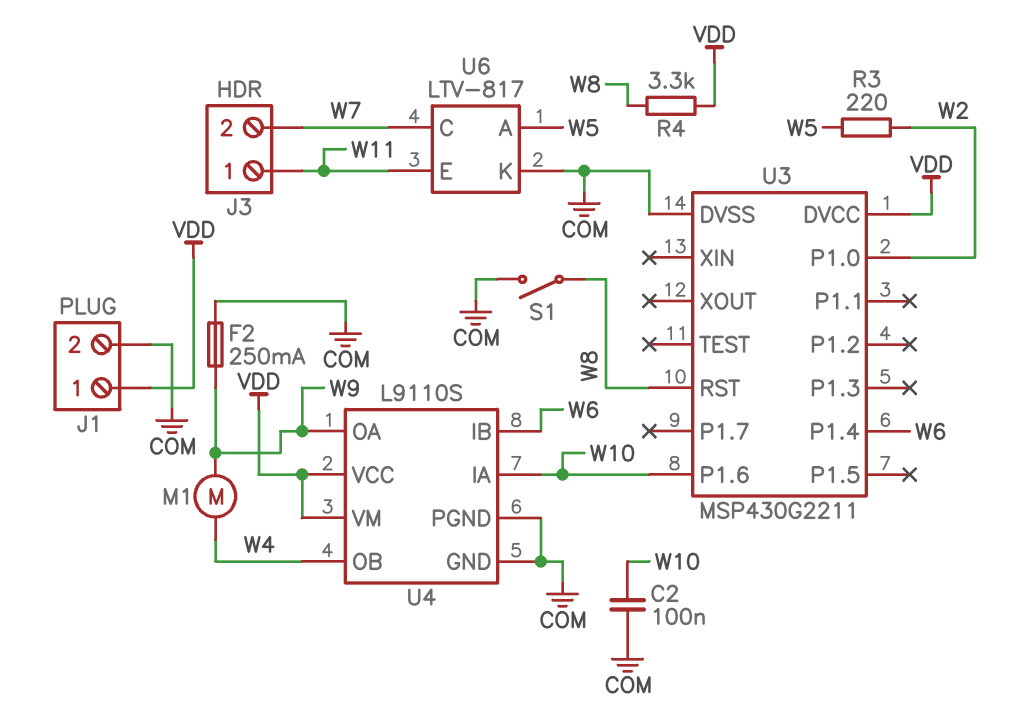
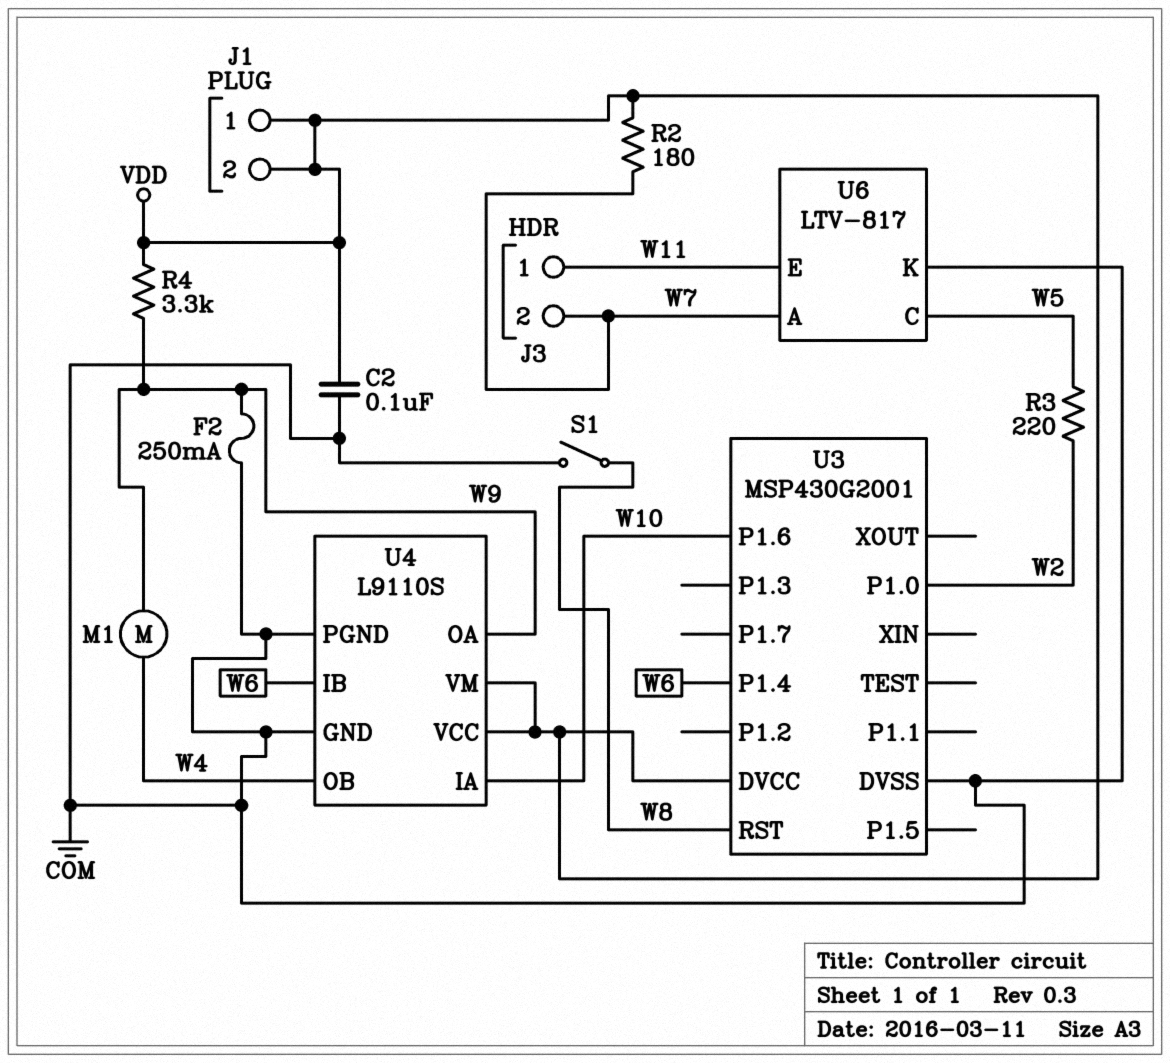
C2: 100nF (COM, W10) -> 100nF (COM, VDD)
J1 pin 2: COM -> VDD
R2: none -> 180 (VDD, W7)
R4: 3.3k (VDD, W8) -> 3.3k (VDD, W9)
U3: MSP430G2211 -> MSP430G2001
U6 pin A: W5 -> W7
U6 pin C: W7 -> W5

